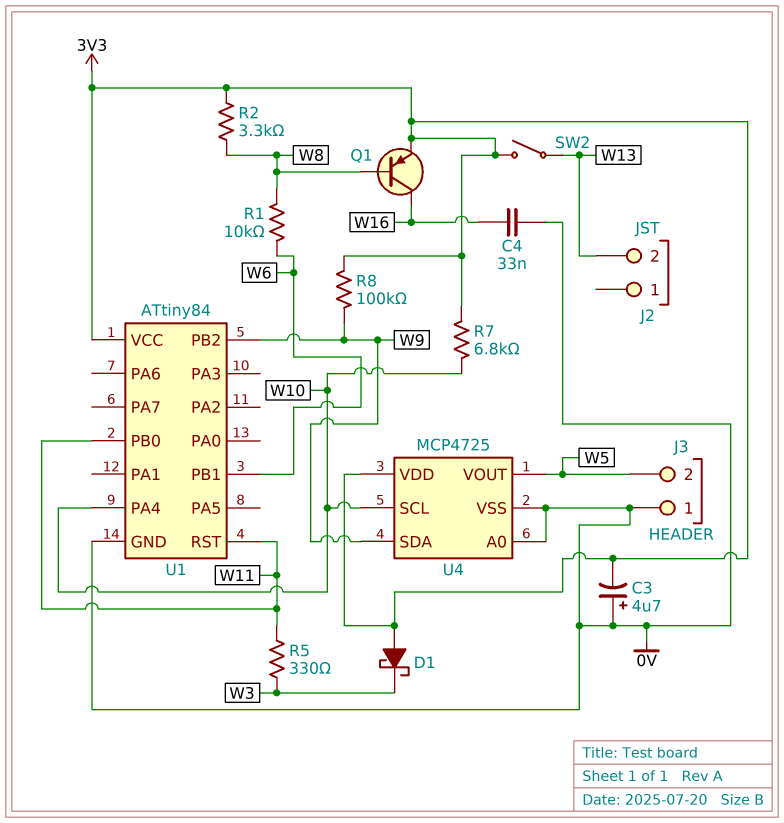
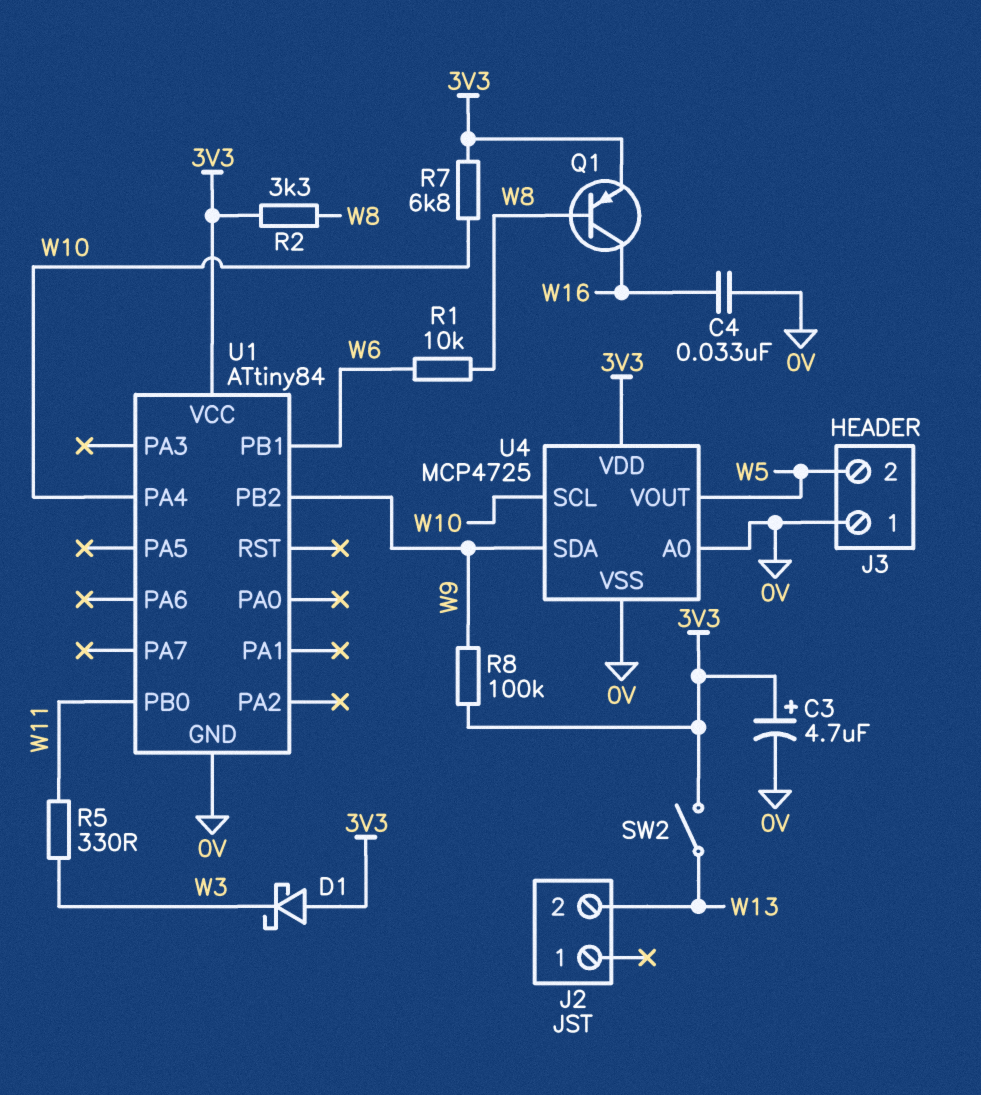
C3: 4.7uF (plus 0V, minus 3V3) -> 4.7uF (plus 3V3, minus 0V)
U1 pin RST: W11 -> none

